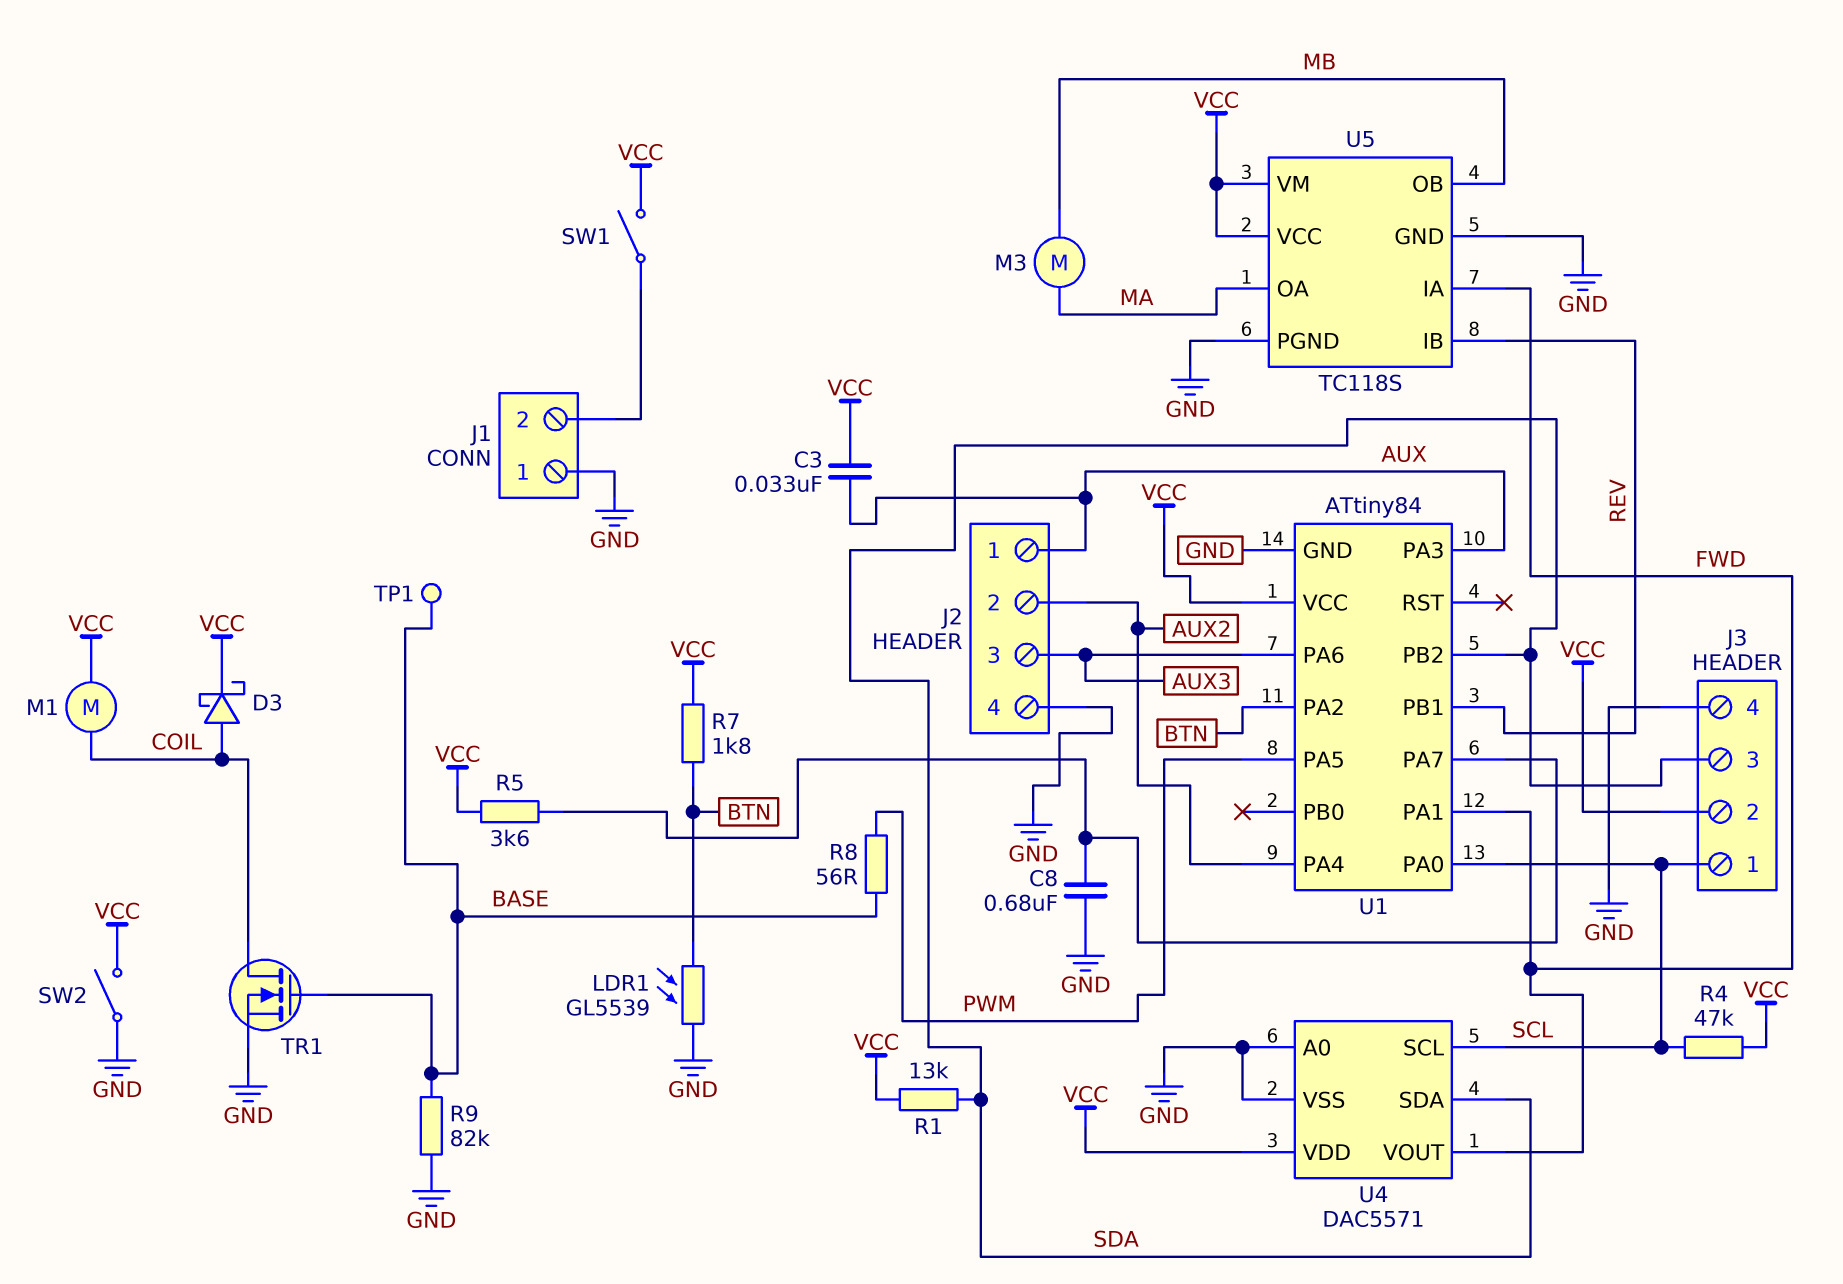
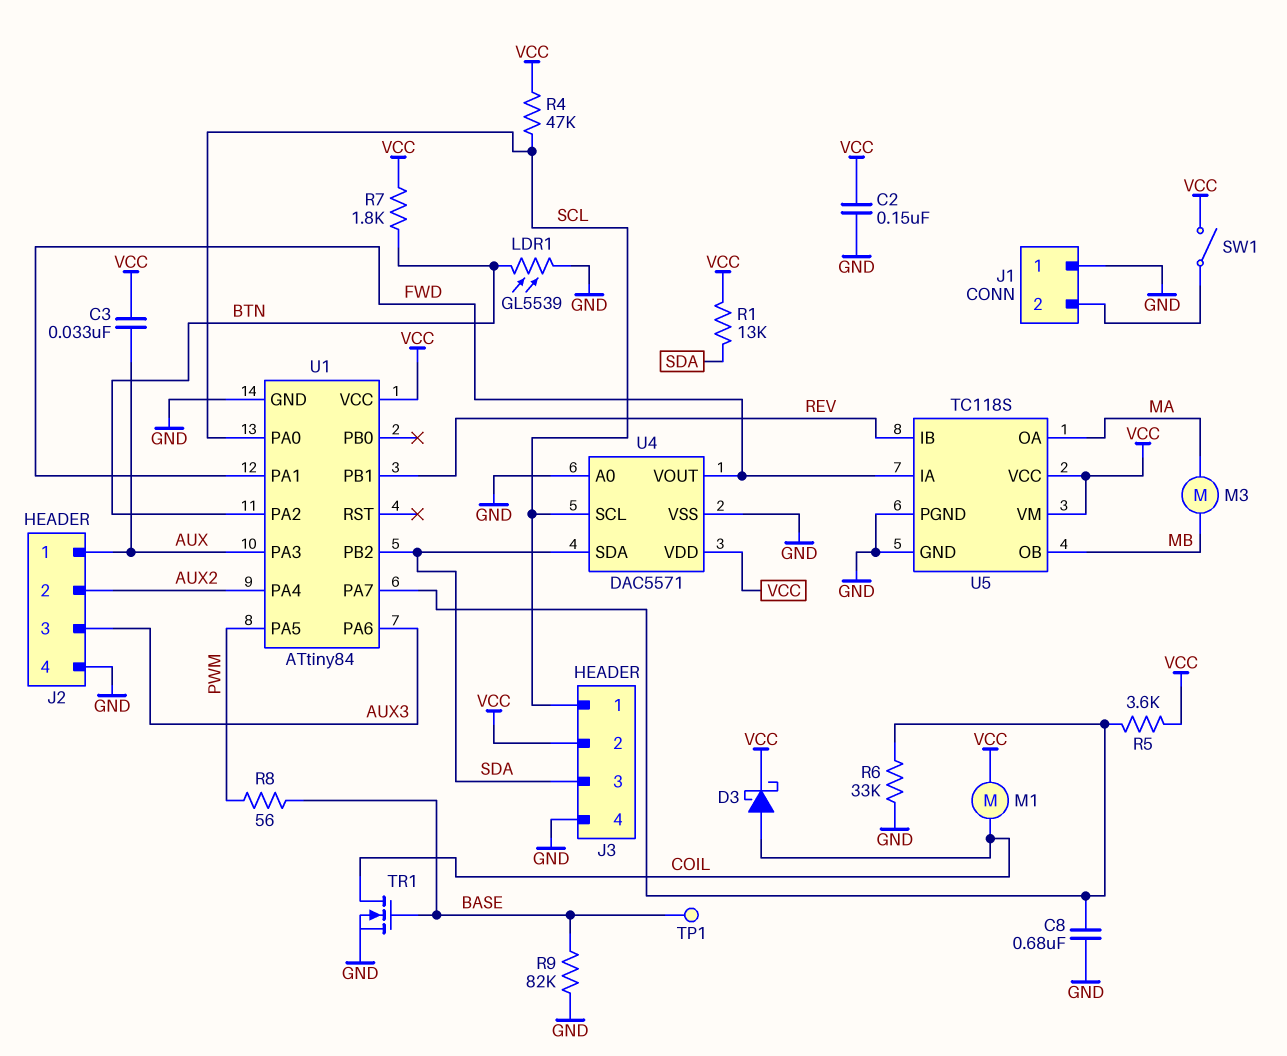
C2: none -> 150nF (GND, VCC)
R6: none -> 33k (GND, U1/PA7)
SW2: switch (GND, VCC) -> none

